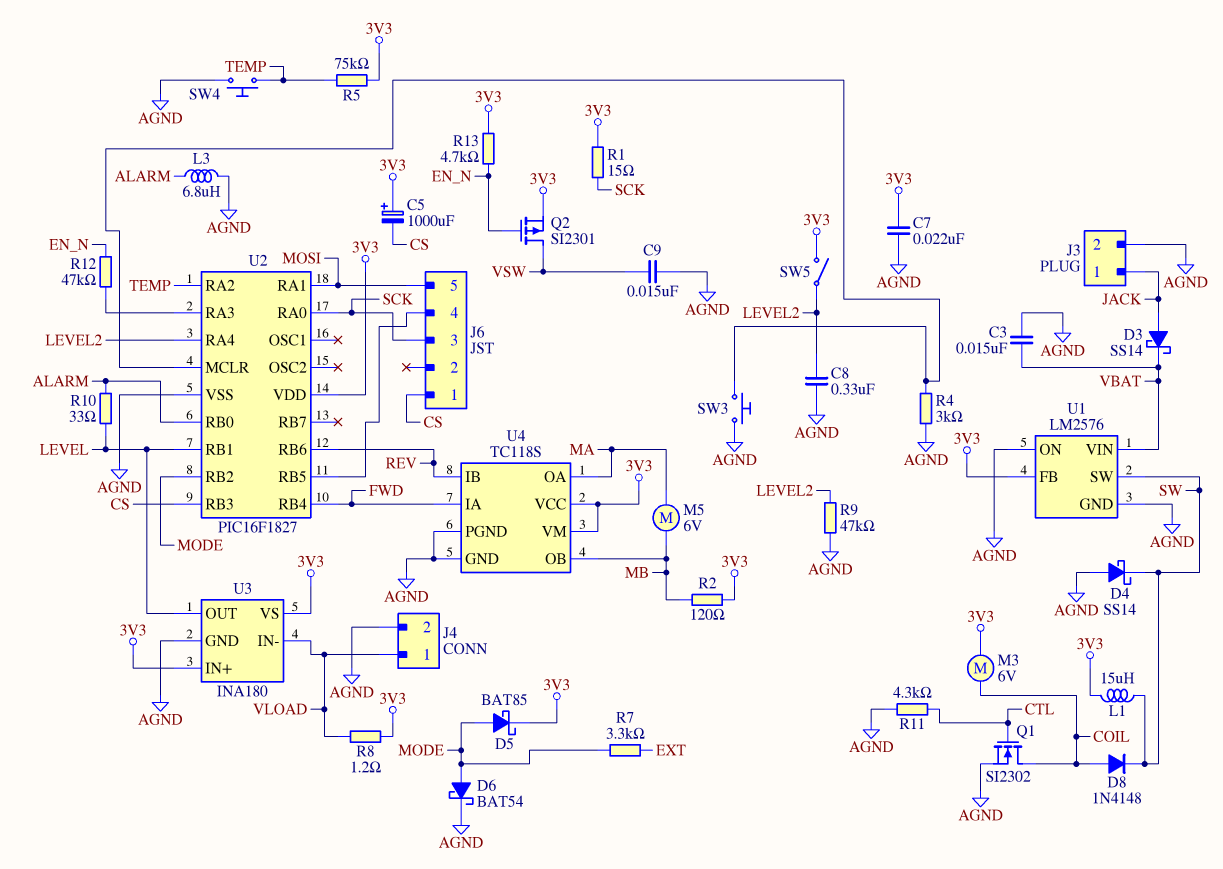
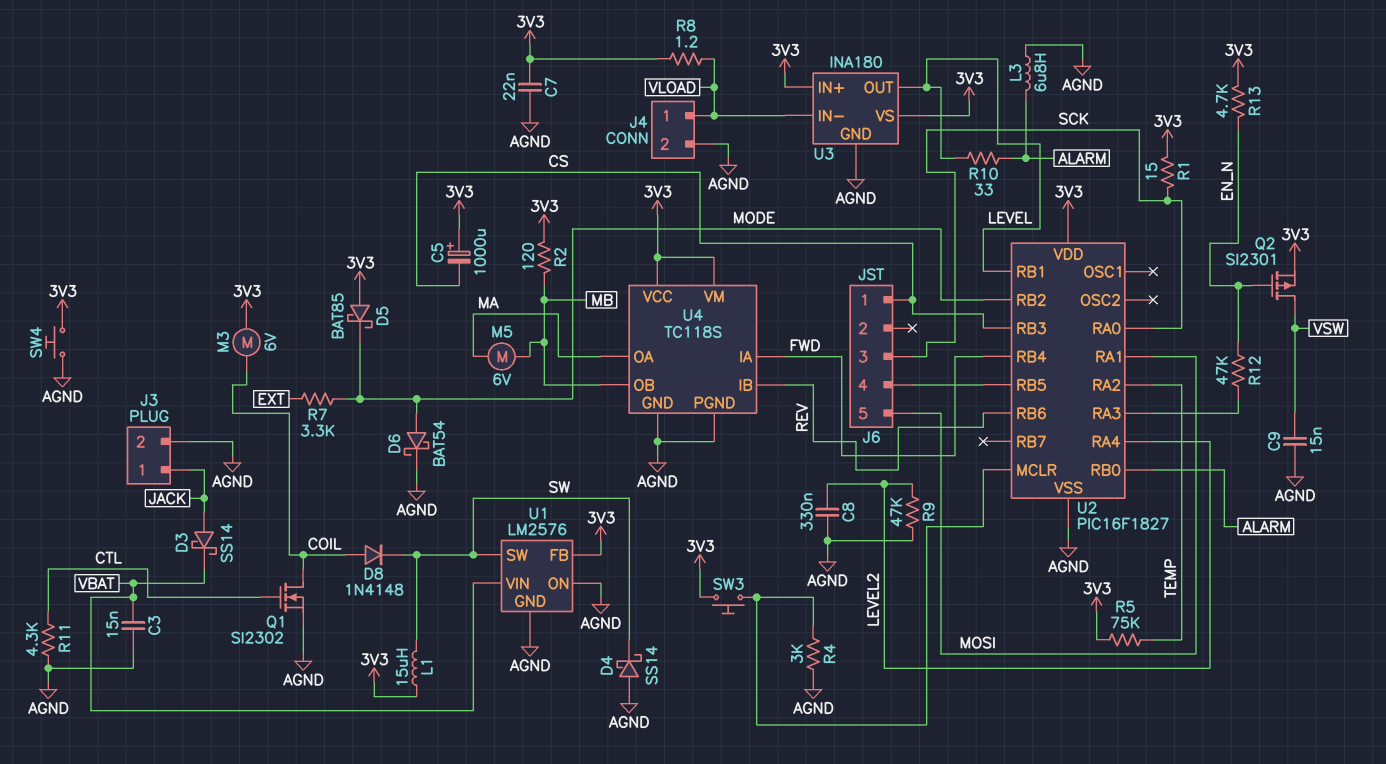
D5: schottky BAT85 (A MODE, K 3V3) -> schottky BAT85 (A 3V3, K MODE)
SW3: button (AGND, U2/MCLR) -> button (3V3, U2/MCLR)
SW4: button (AGND, TEMP) -> button (3V3, AGND)
SW5: switch (3V3, LEVEL2) -> none

